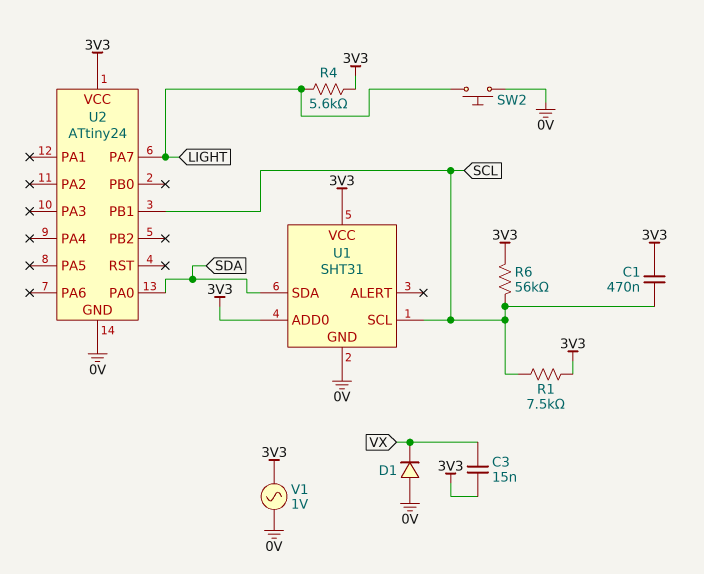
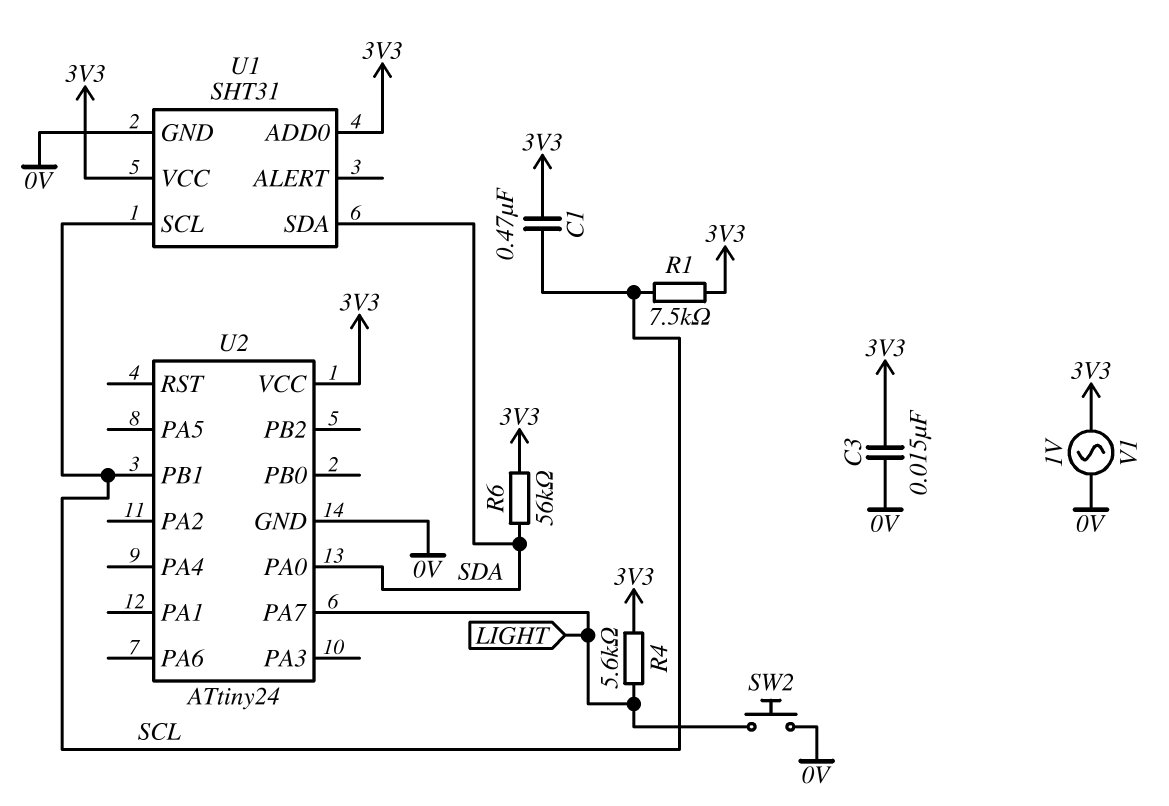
C3: 15nF (3V3, VX) -> 15nF (0V, 3V3)
D1: diode (A 0V, K VX) -> none
R6: 56k (3V3, SCL) -> 56k (3V3, SDA)

